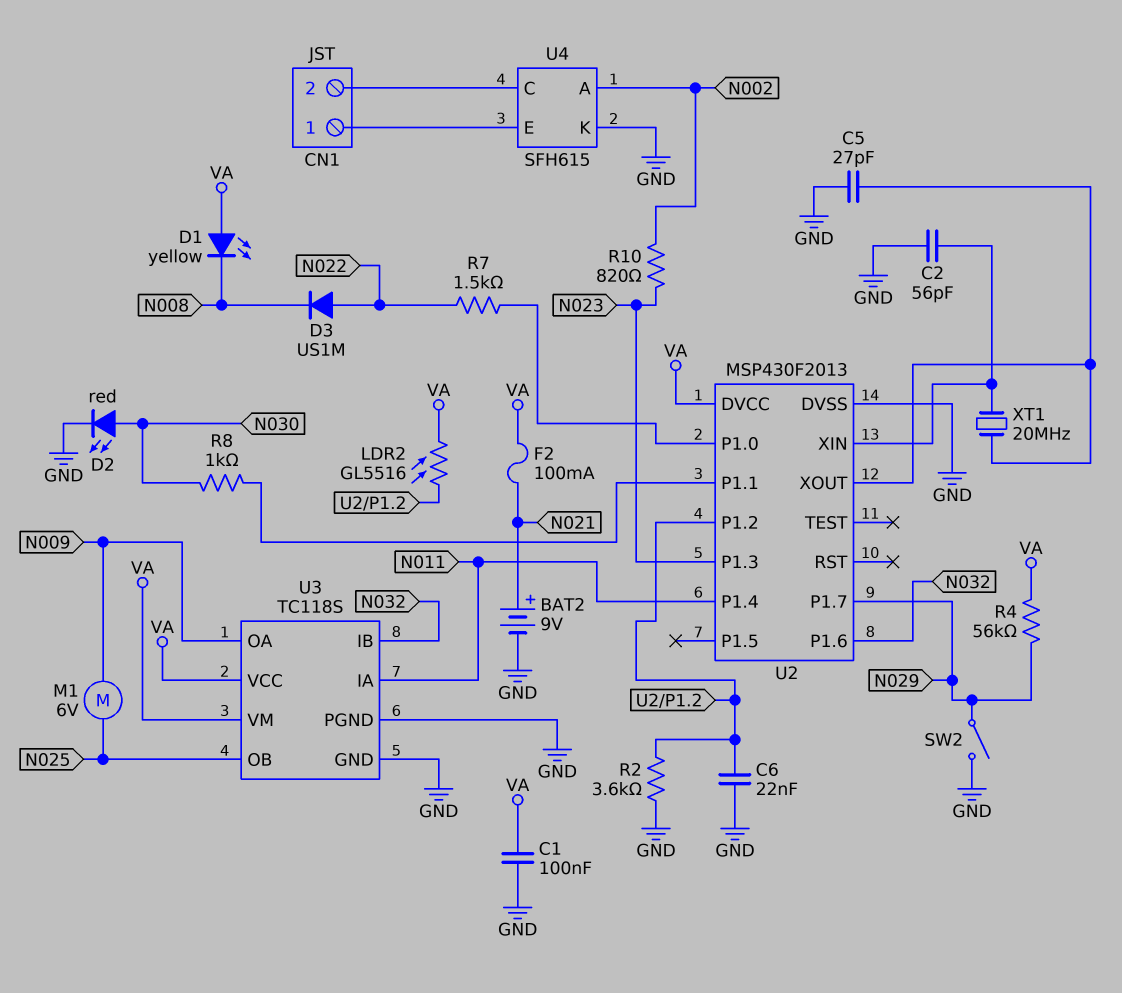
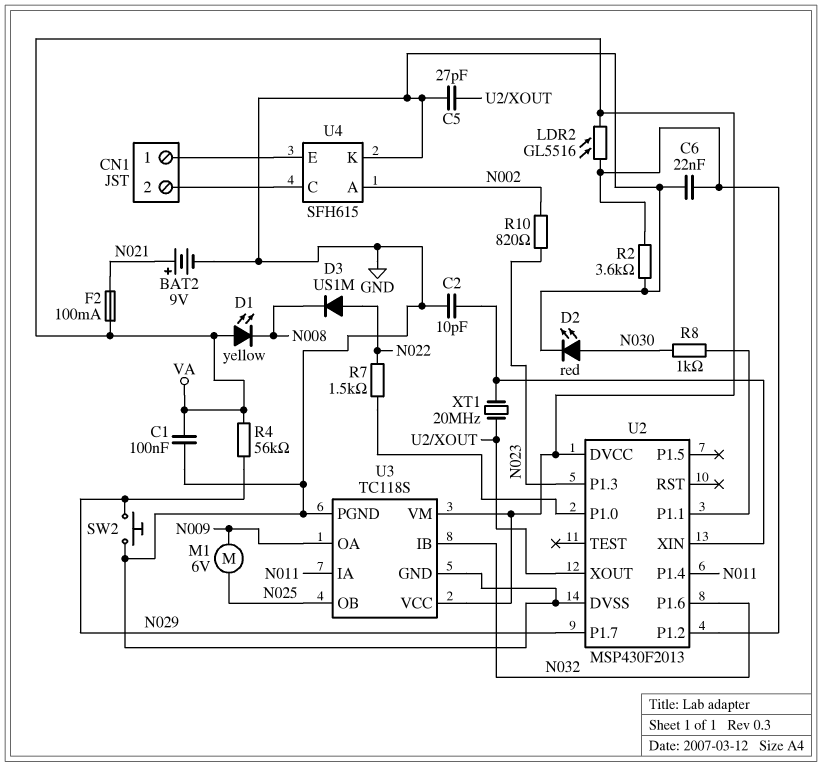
C2: 56pF (GND, U2/XIN) -> 10pF (GND, U2/XIN)
SW2: switch (GND, N029) -> button (GND, N029)

